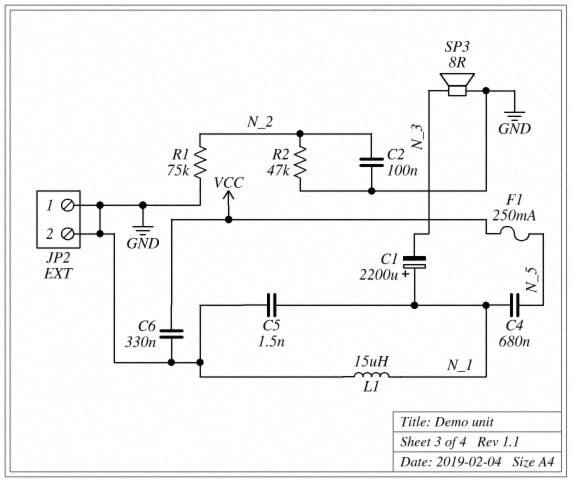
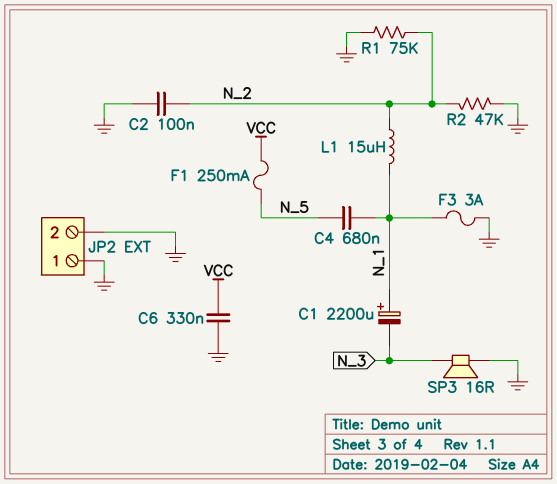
C5: 1.5nF (GND, N_1) -> none
F3: none -> 3A (GND, N_1)
L1: 15uH (GND, N_1) -> 15uH (N_1, N_2)
SP3: speaker 8R (GND, N_3) -> speaker 16R (GND, N_3)

